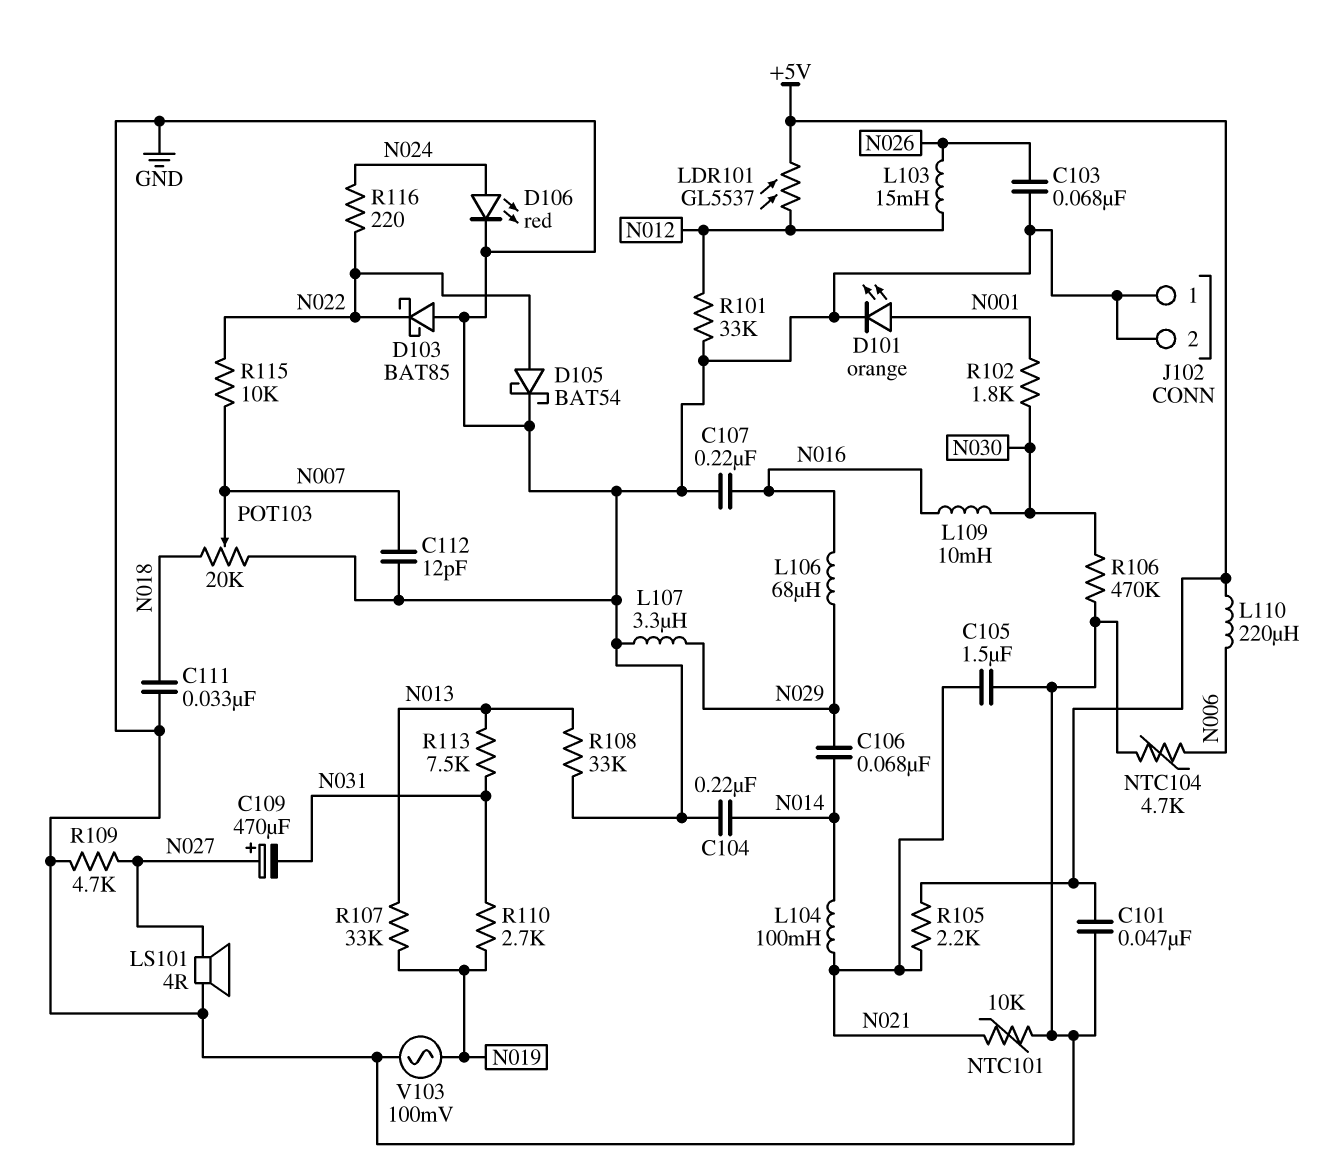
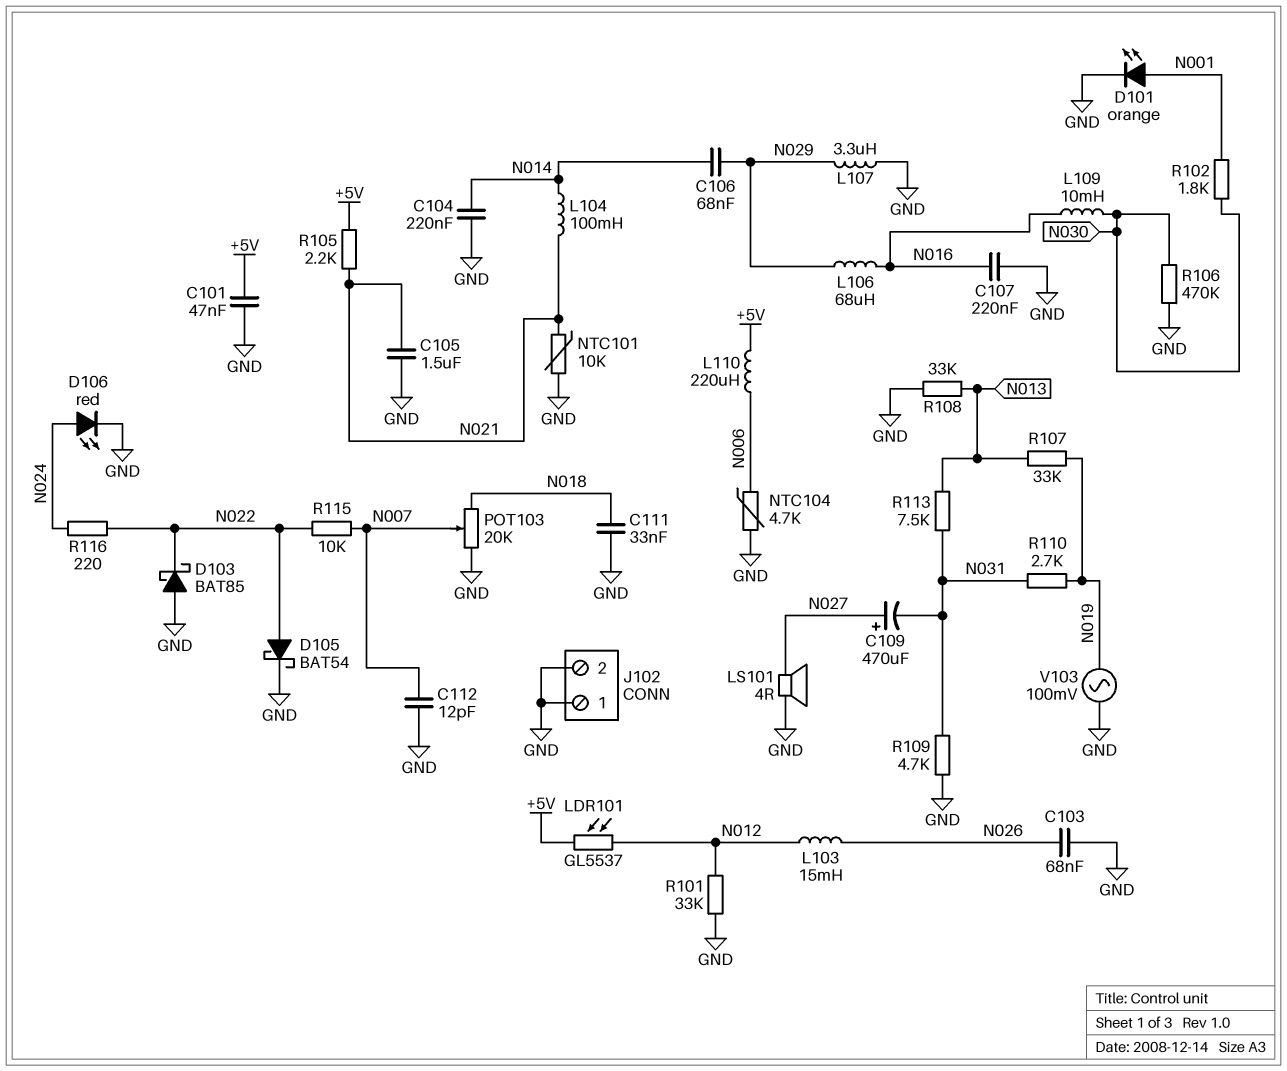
R109: 4.7k (GND, N027) -> 4.7k (GND, N031)

